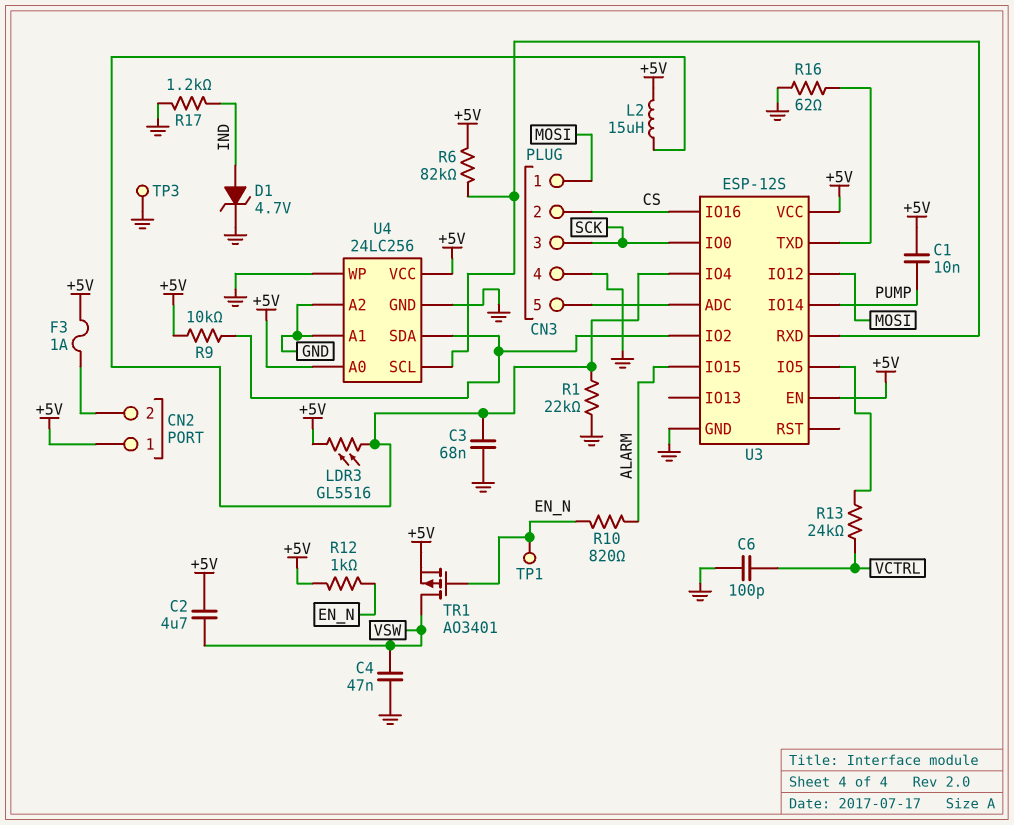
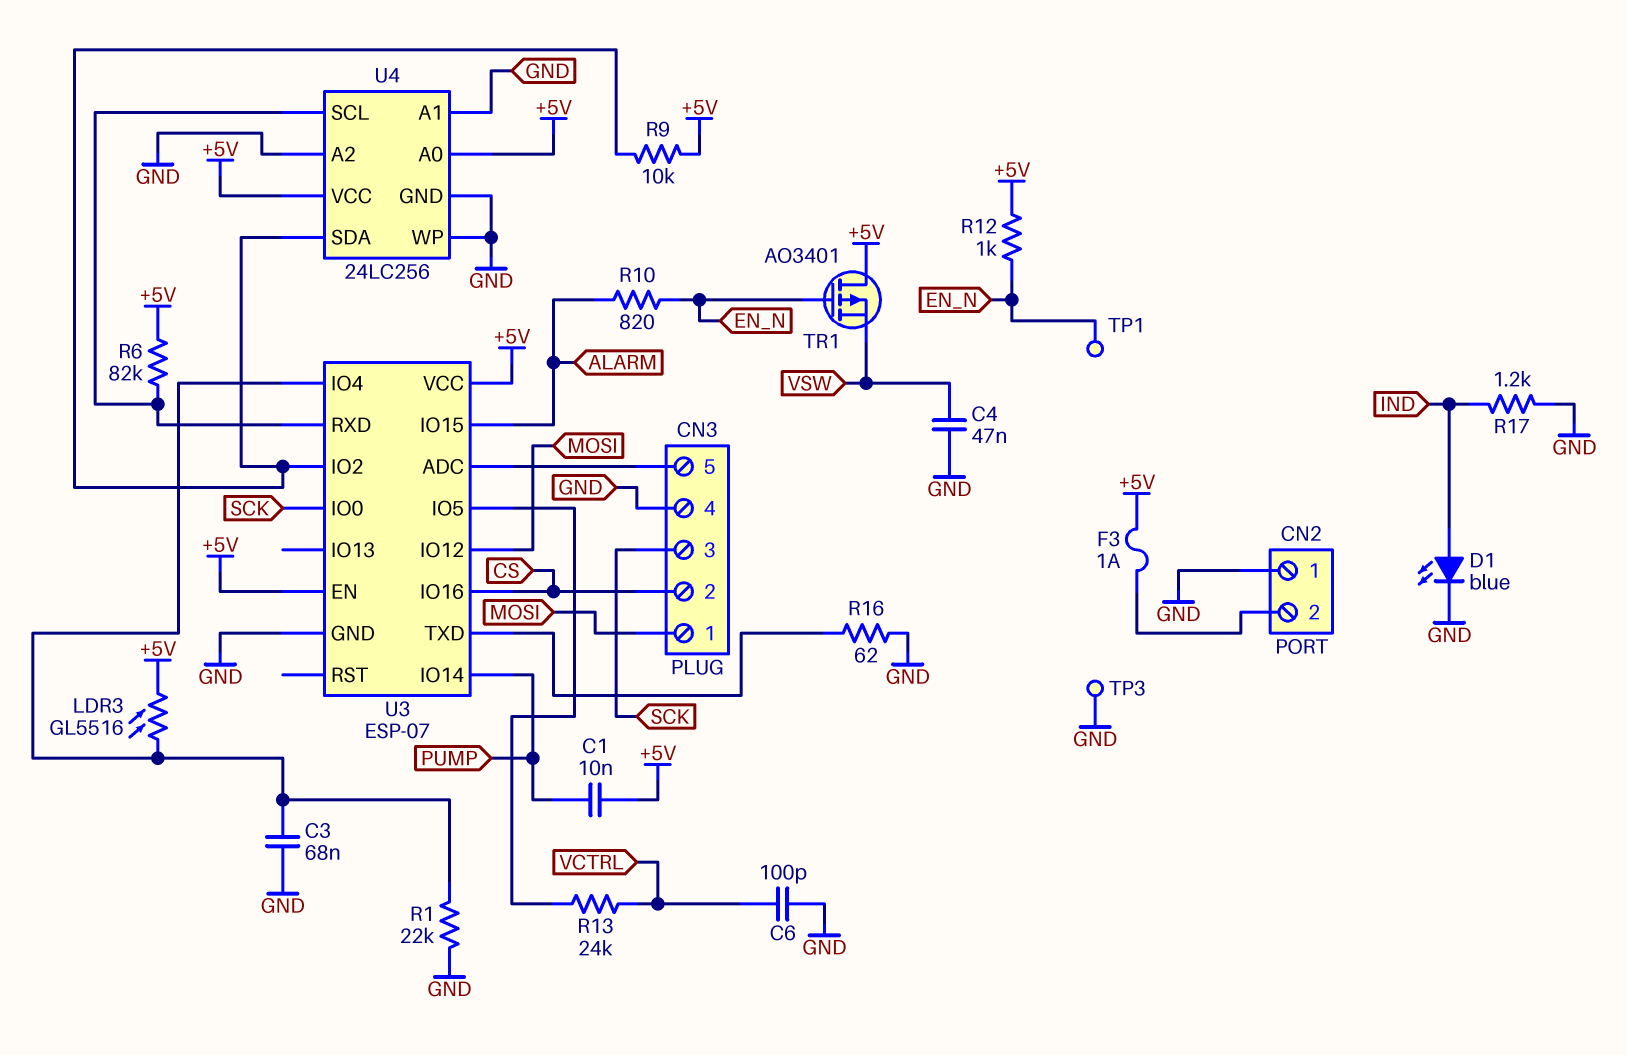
C2: 4.7uF (+5V, VSW) -> none
CN2 pin 1: +5V -> GND
D1: zener 4.7V (A IND, K GND) -> LED blue (A IND, K GND)
L2: 15uH (+5V, U3/IO4) -> none
TR1: PMOS AO3401 (G EN_N, D VSW, S +5V) -> PMOS AO3401 (G EN_N, D +5V, S VSW)
U3: ESP-12S -> ESP-07

